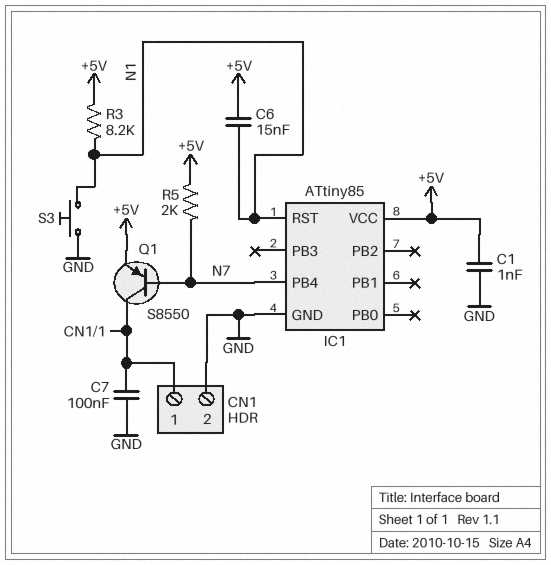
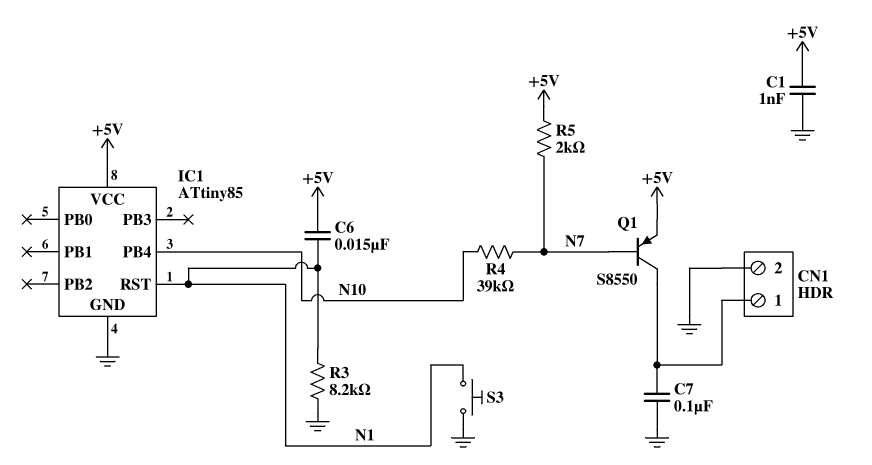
IC1 pin PB4: N7 -> N10
R3: 8.2k (+5V, N1) -> 8.2k (GND, N1)
R4: none -> 39k (N7, N10)

